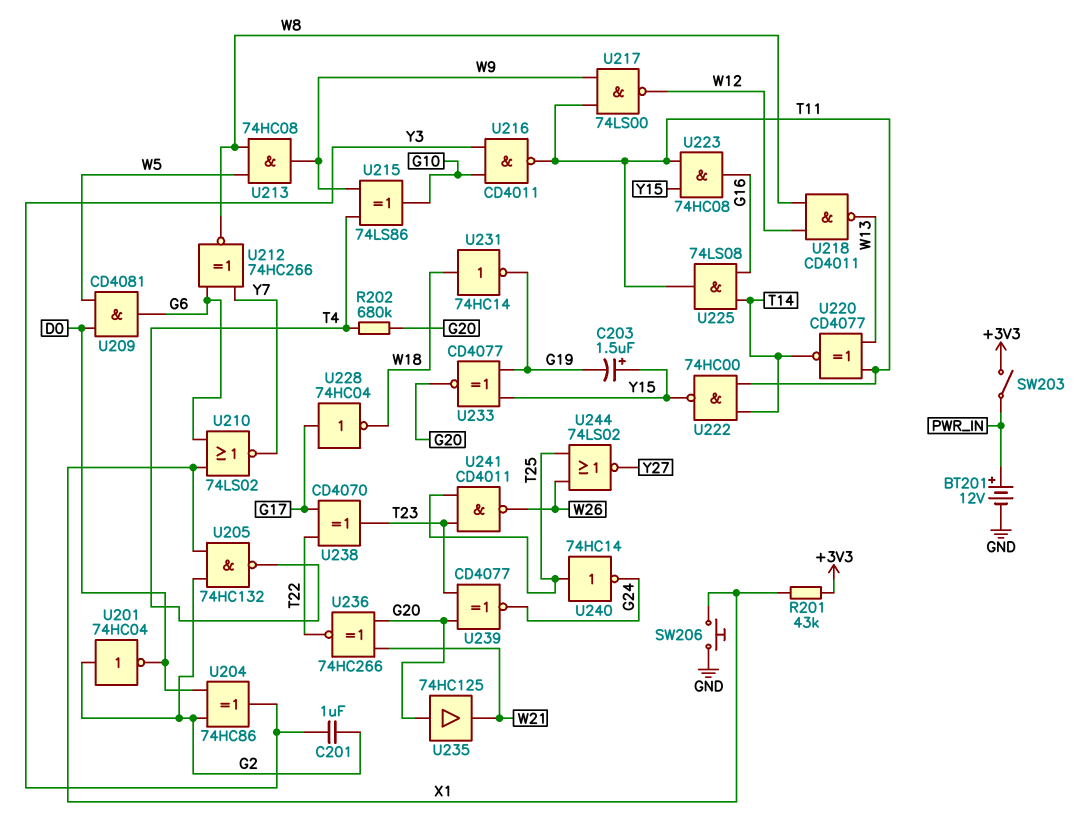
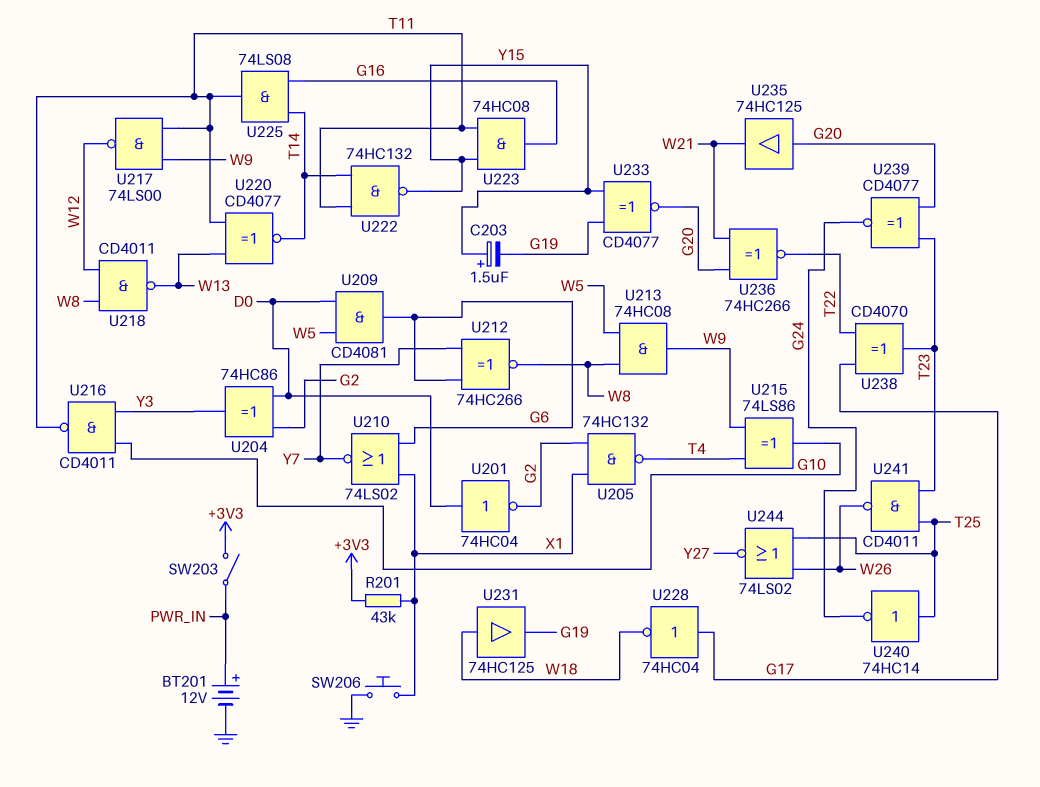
C201: 1uF (G2, Y3) -> none
R202: 680k (G20, T4) -> none
U201: NOT 74HC04 (in G2, out D0) -> NOT 74HC04 (in D0, out G2)
U222: NAND 74HC00 (in T11, in T14, out Y15) -> NAND 74HC132 (in T11, in T14, out Y15)
U231: NOT 74HC14 (in W18, out G19) -> buffer 74HC125 (in W18, out G19)

